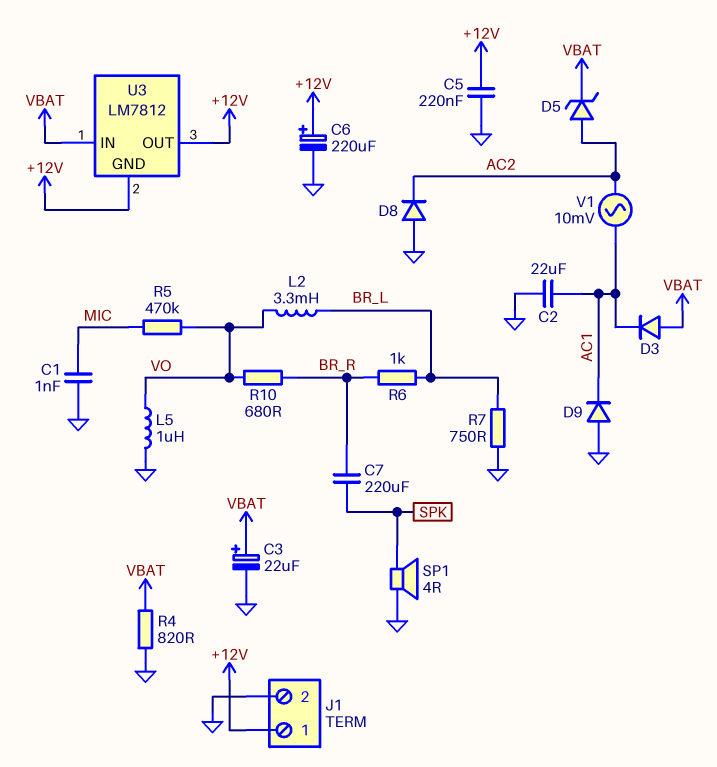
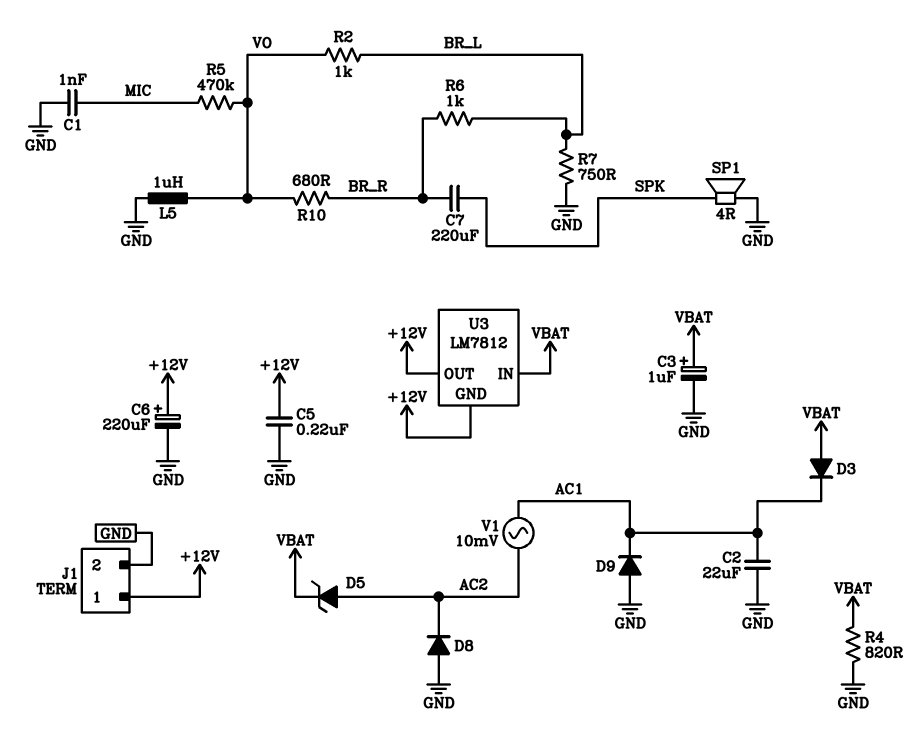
C3: 22uF (plus VBAT, minus GND) -> 1uF (plus VBAT, minus GND)
L2: 3.3mH (BR_L, VO) -> none
R2: none -> 1k (BR_L, VO)

